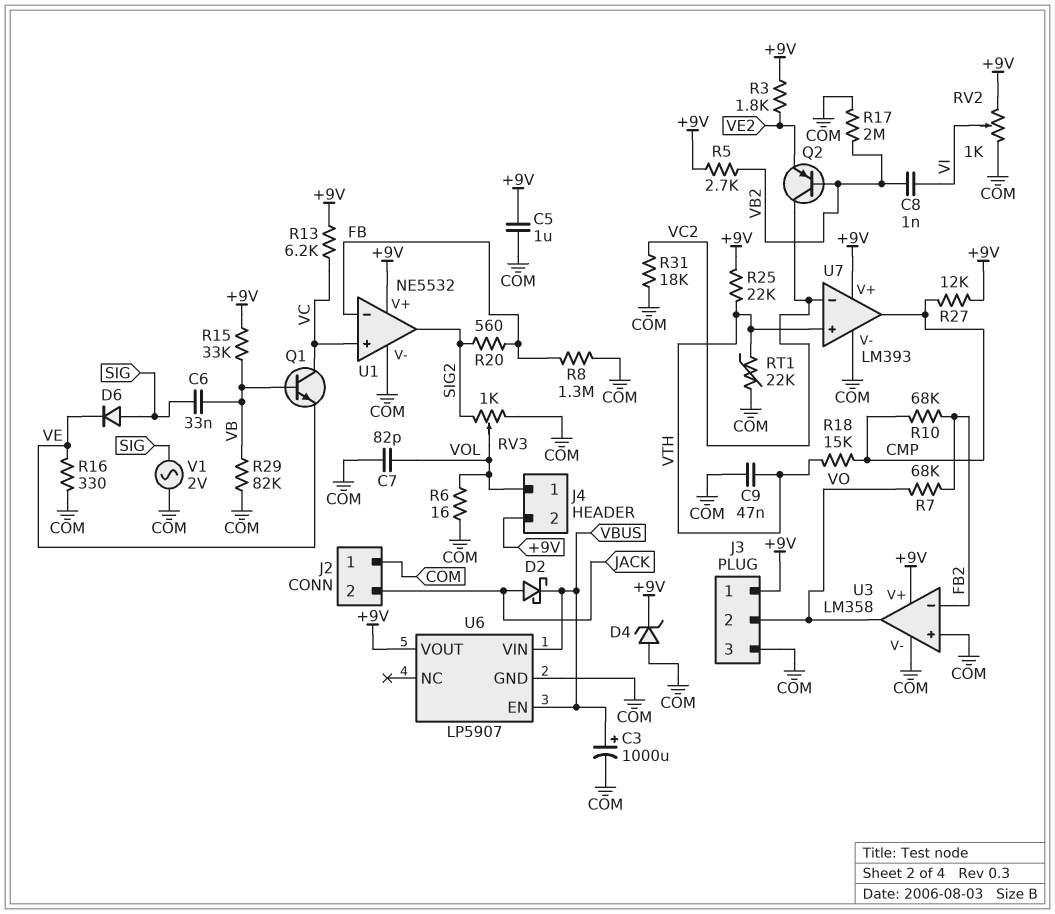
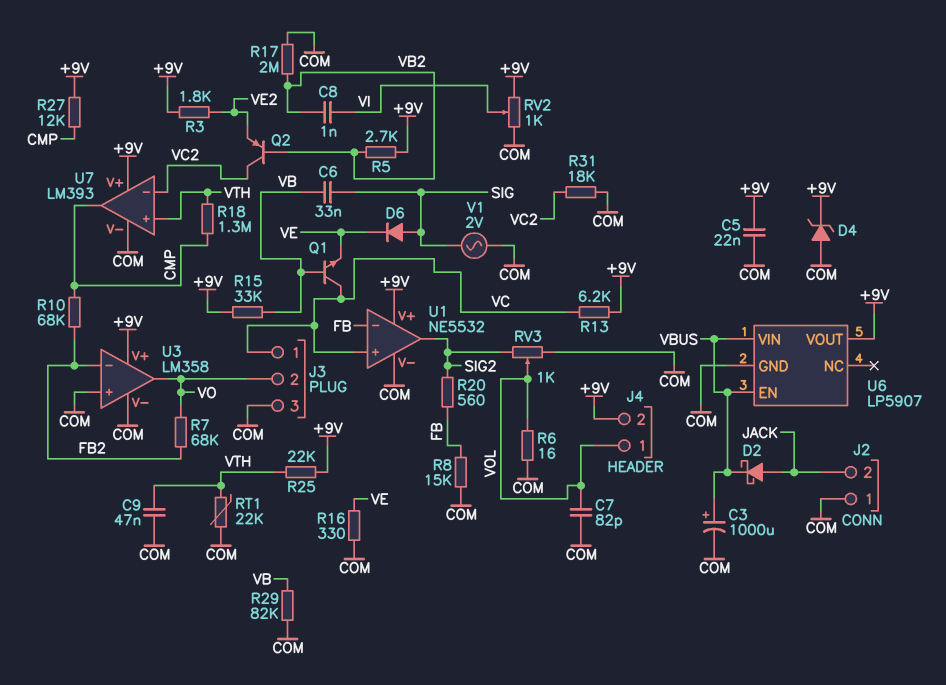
C5: 1uF (+9V, COM) -> 22nF (+9V, COM)
J3 pin 1: +9V -> VC
R8: 1.3M (COM, FB) -> 15k (COM, FB)
R18: 15k (CMP, VTH) -> 1.3M (CMP, VTH)

